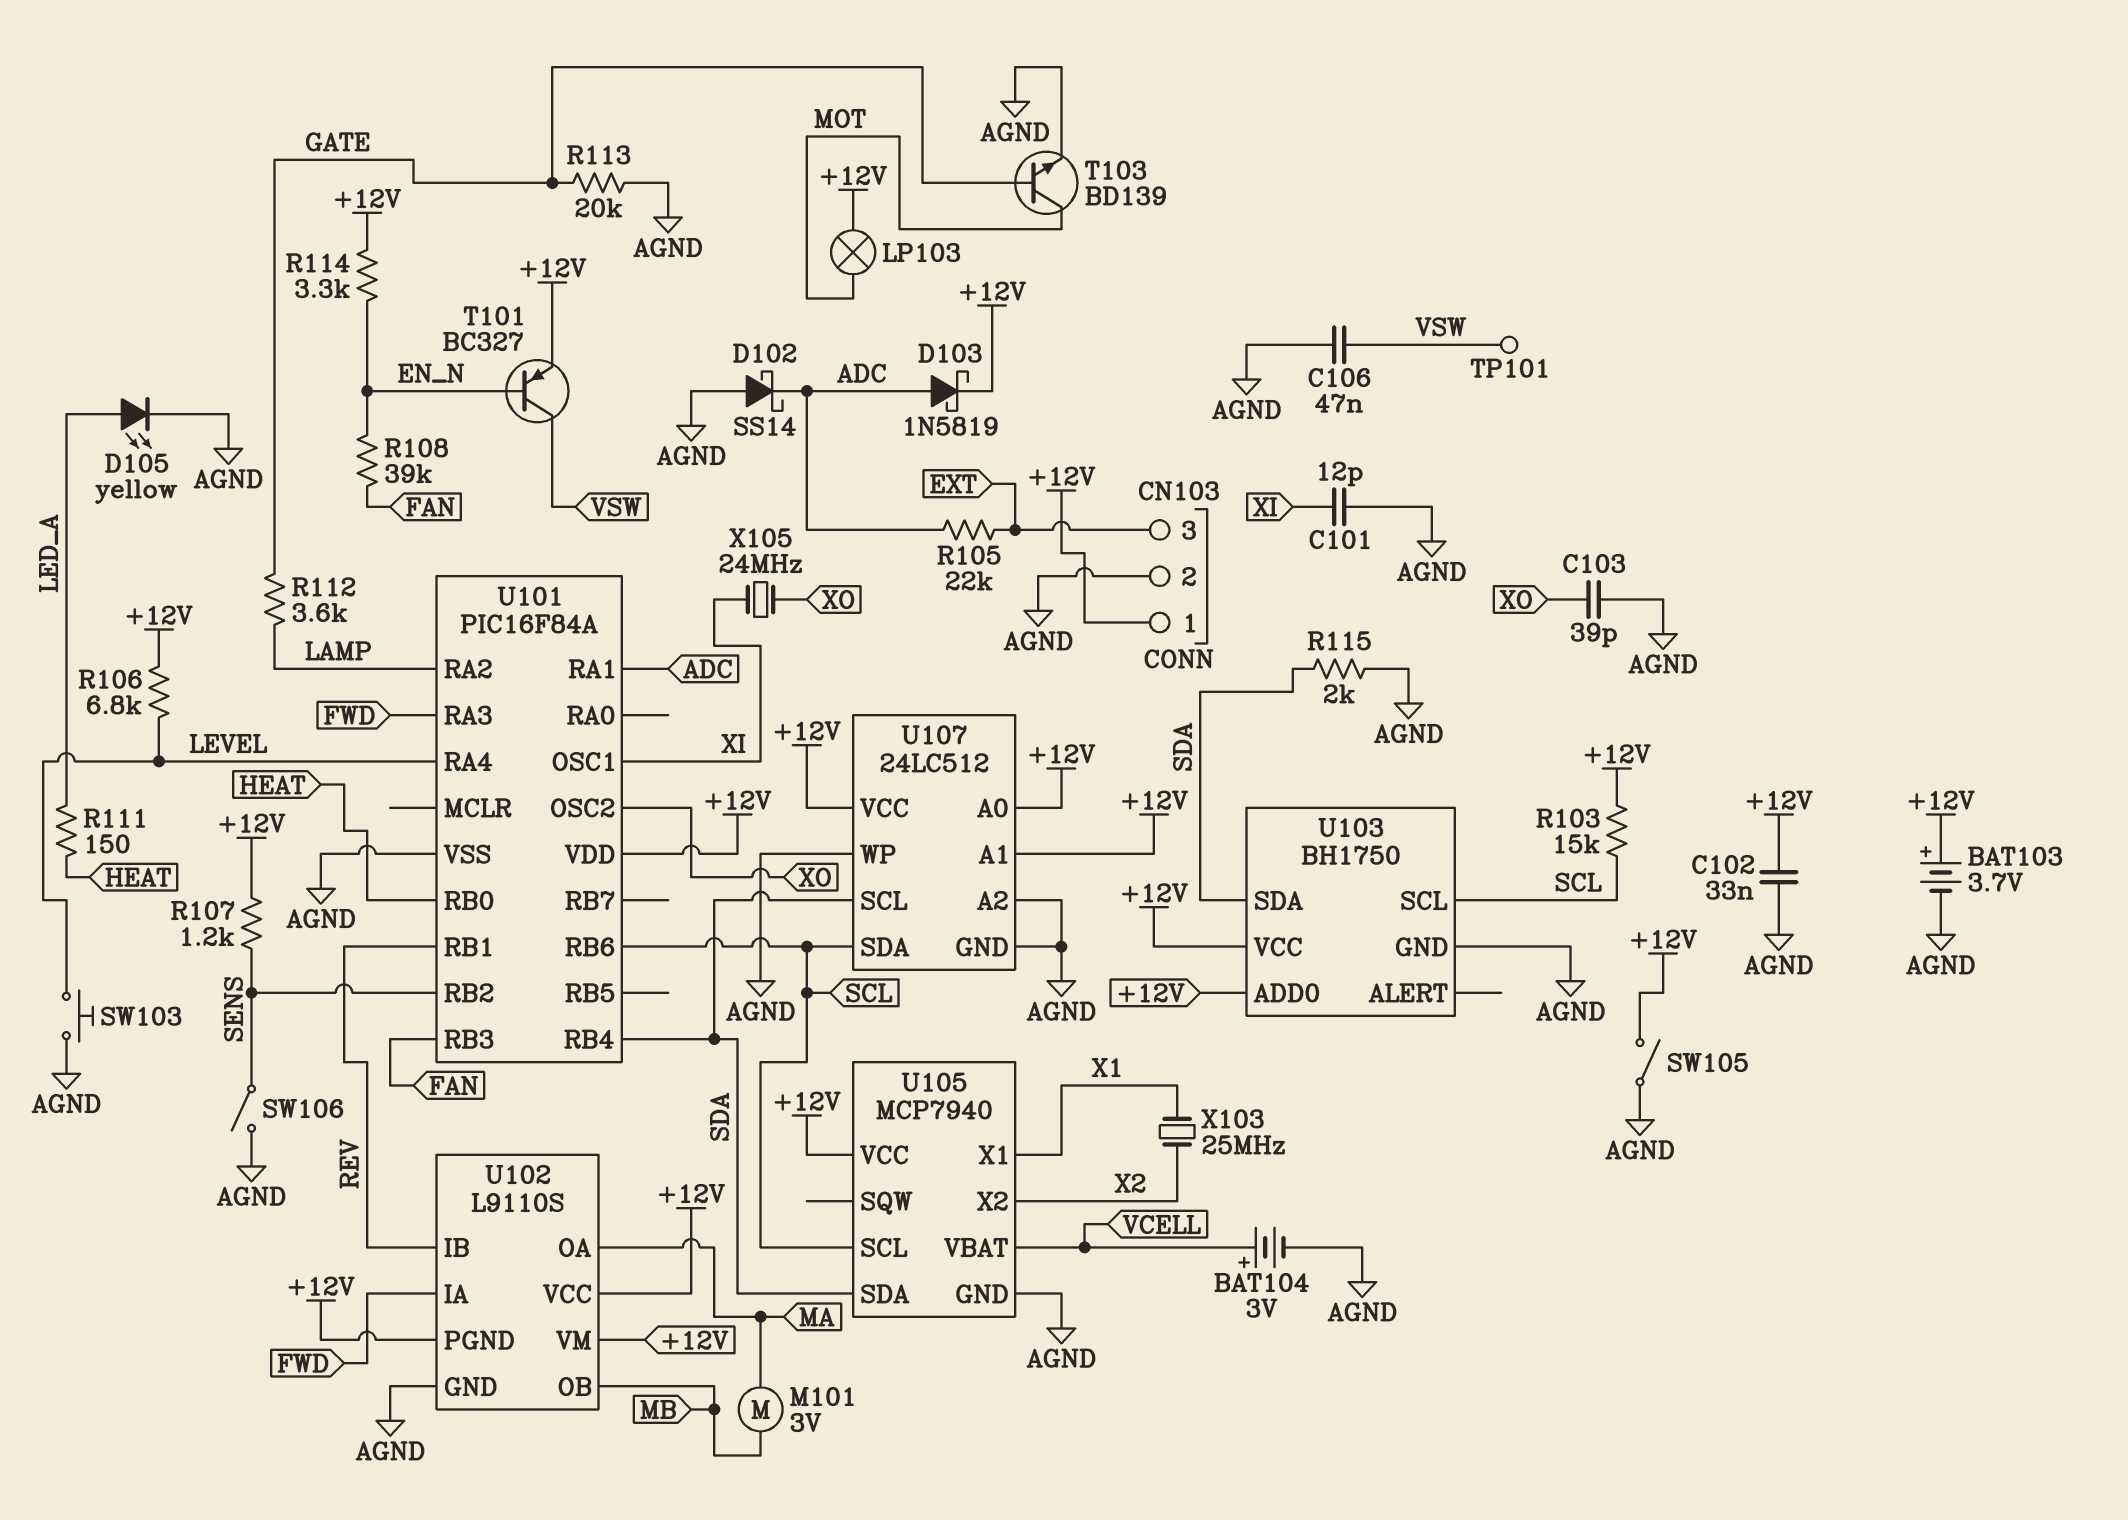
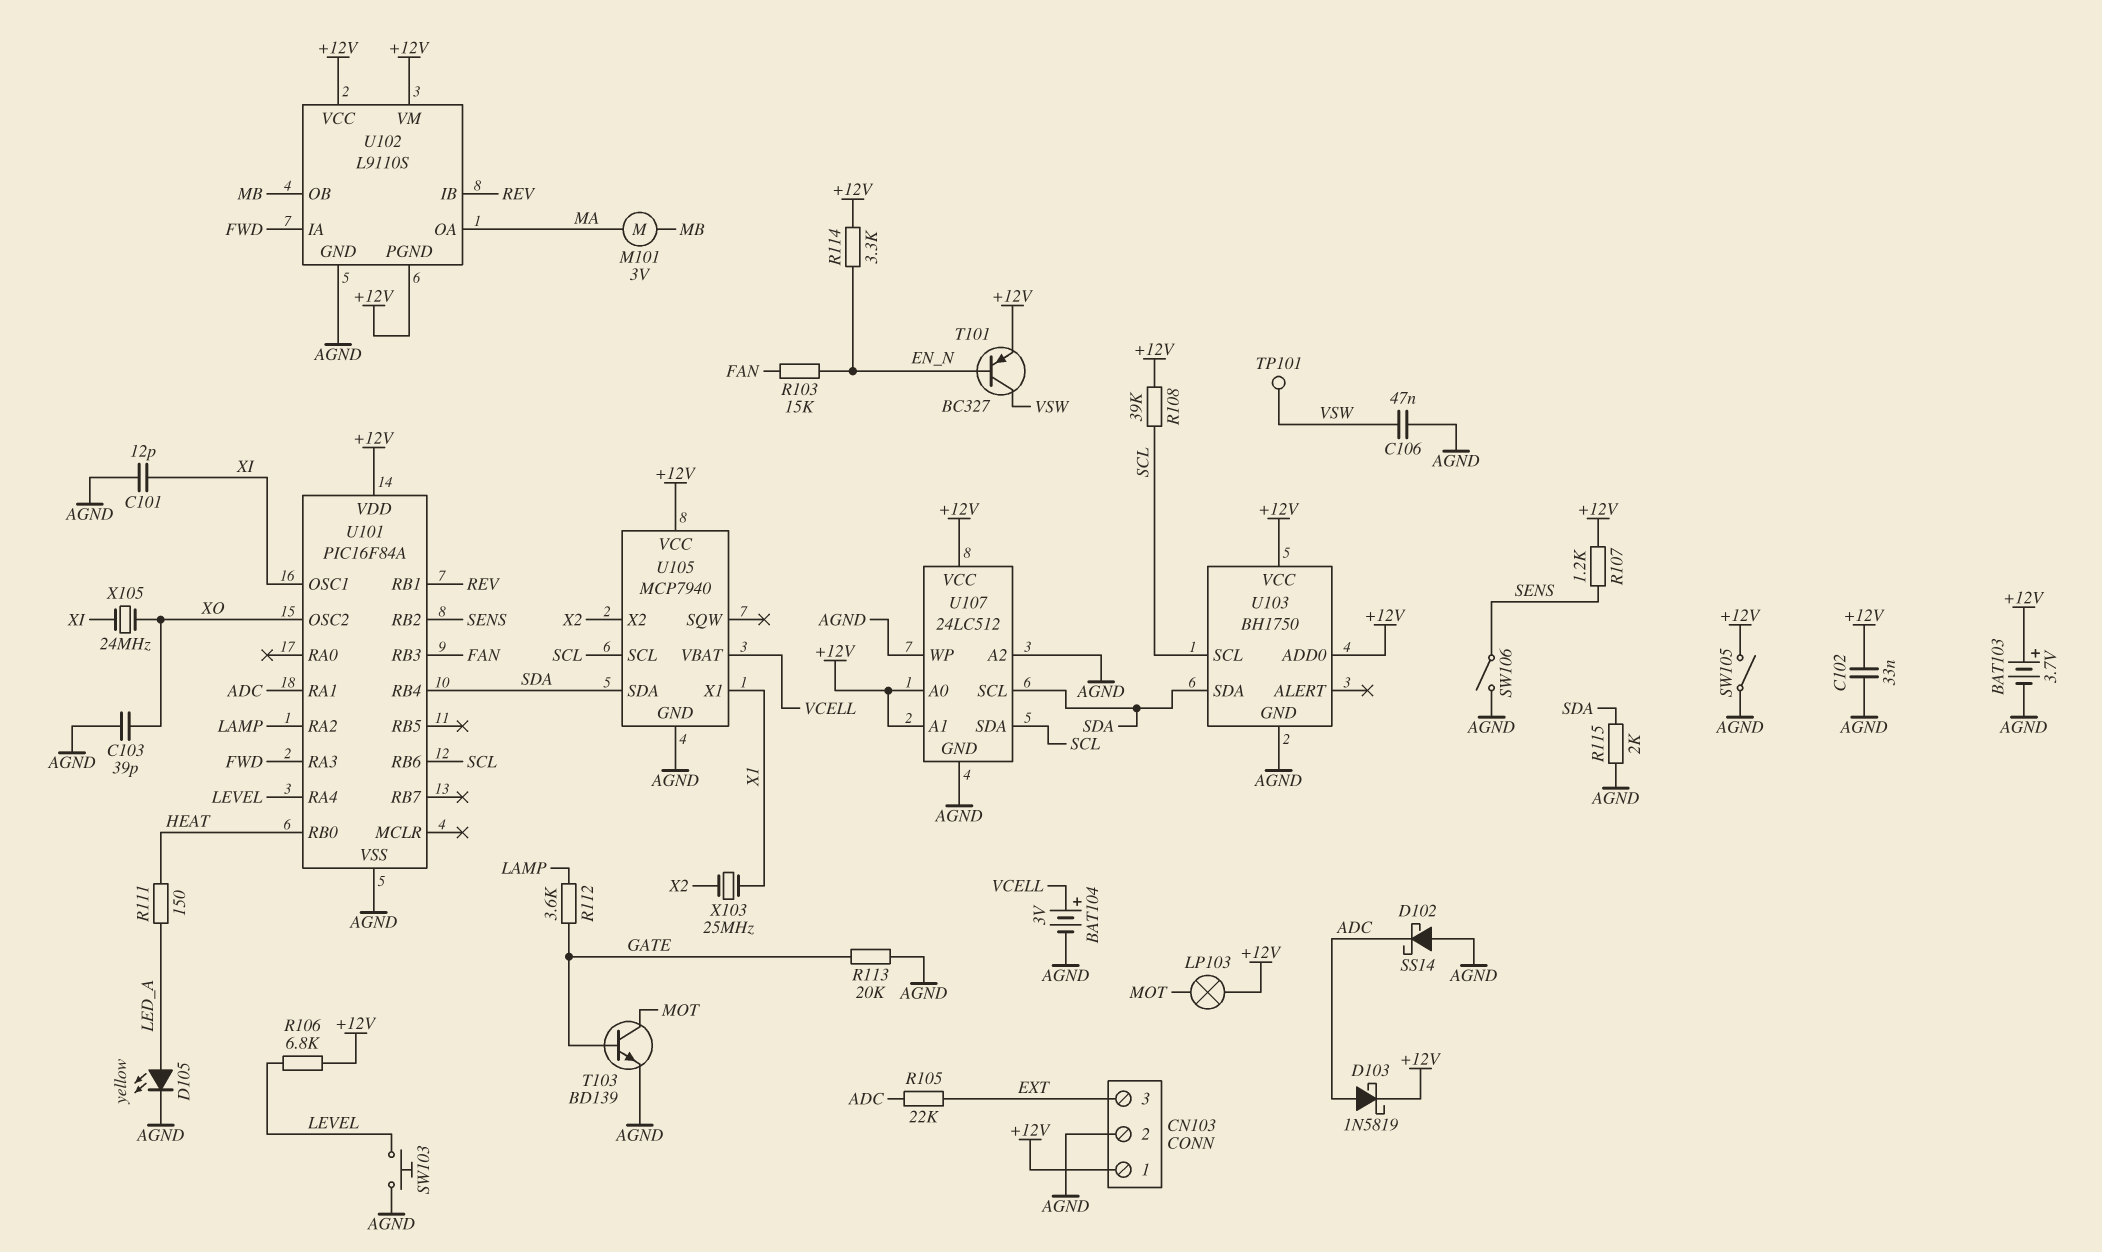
R103: 15k (+12V, SCL) -> 15k (EN_N, FAN)
R108: 39k (EN_N, FAN) -> 39k (+12V, SCL)

